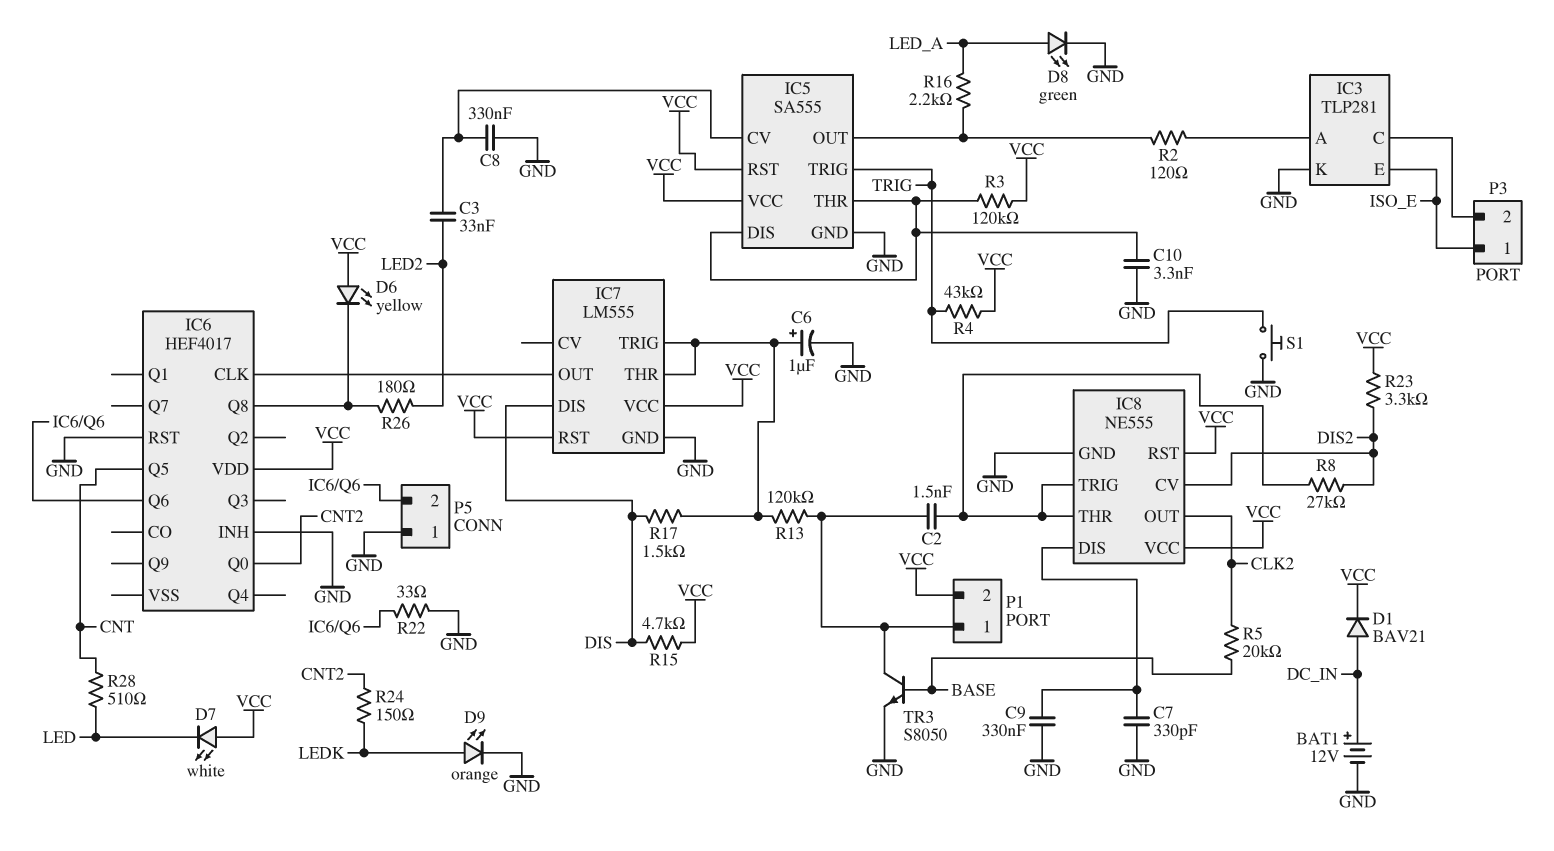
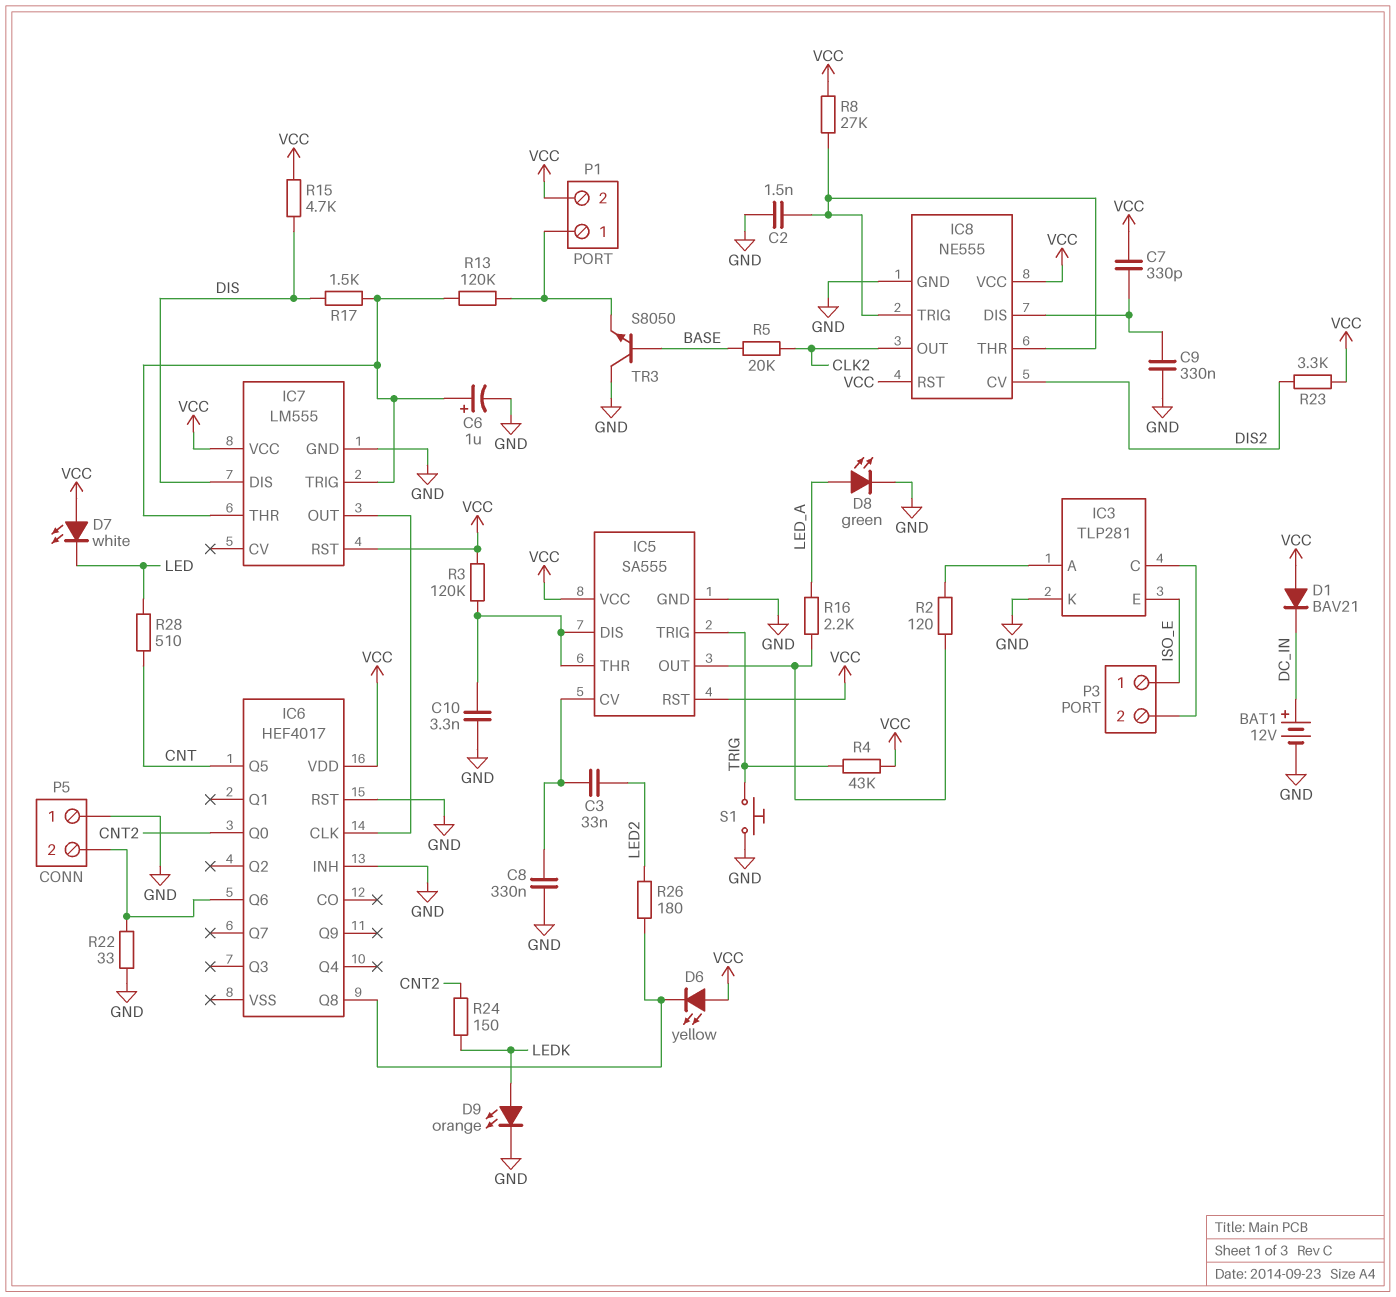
C2: 1.5nF (IC8/THR, P1/1) -> 1.5nF (GND, IC8/THR)
C7: 330pF (GND, IC8/DIS) -> 330pF (IC8/DIS, VCC)
D1: diode BAV21 (A DC_IN, K VCC) -> diode BAV21 (A VCC, K DC_IN)
R8: 27k (DIS2, IC8/THR) -> 27k (IC8/THR, VCC)
TR3: NPN S8050 (B BASE, C P1/1, E GND) -> NPN S8050 (B BASE, C GND, E P1/1)

